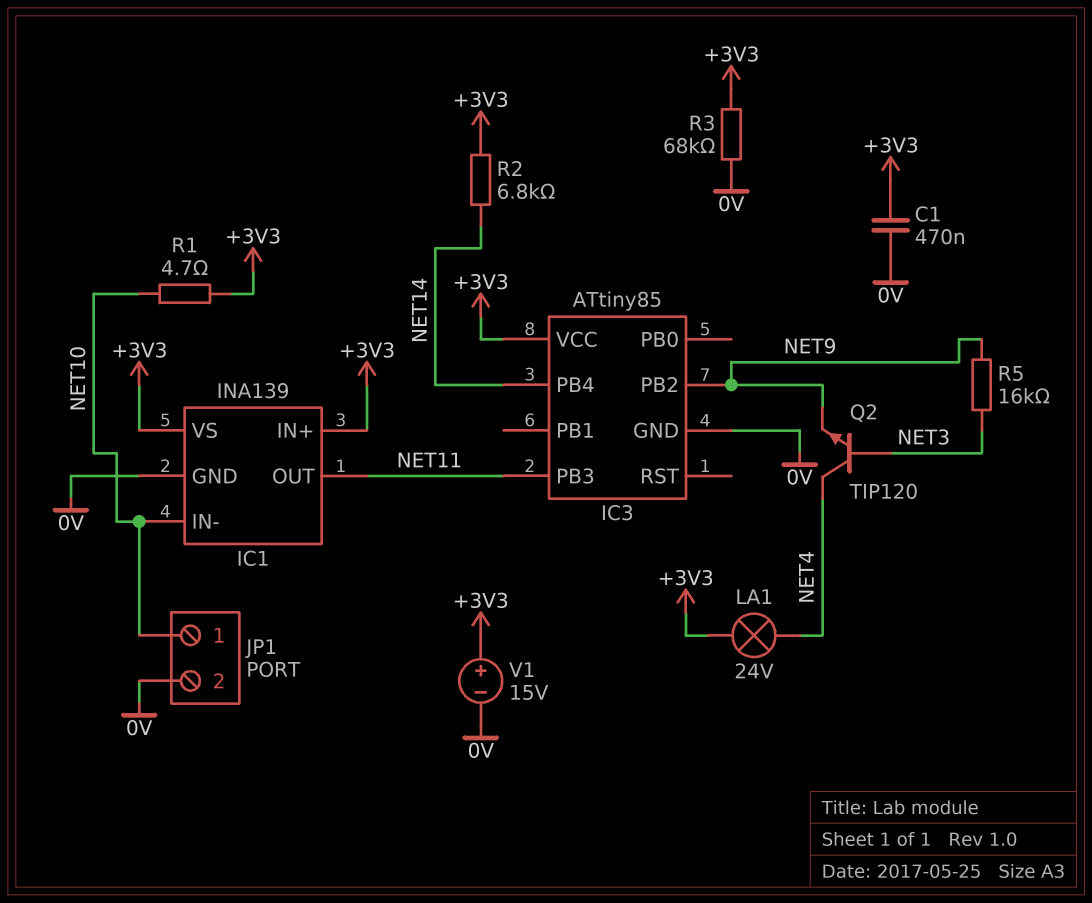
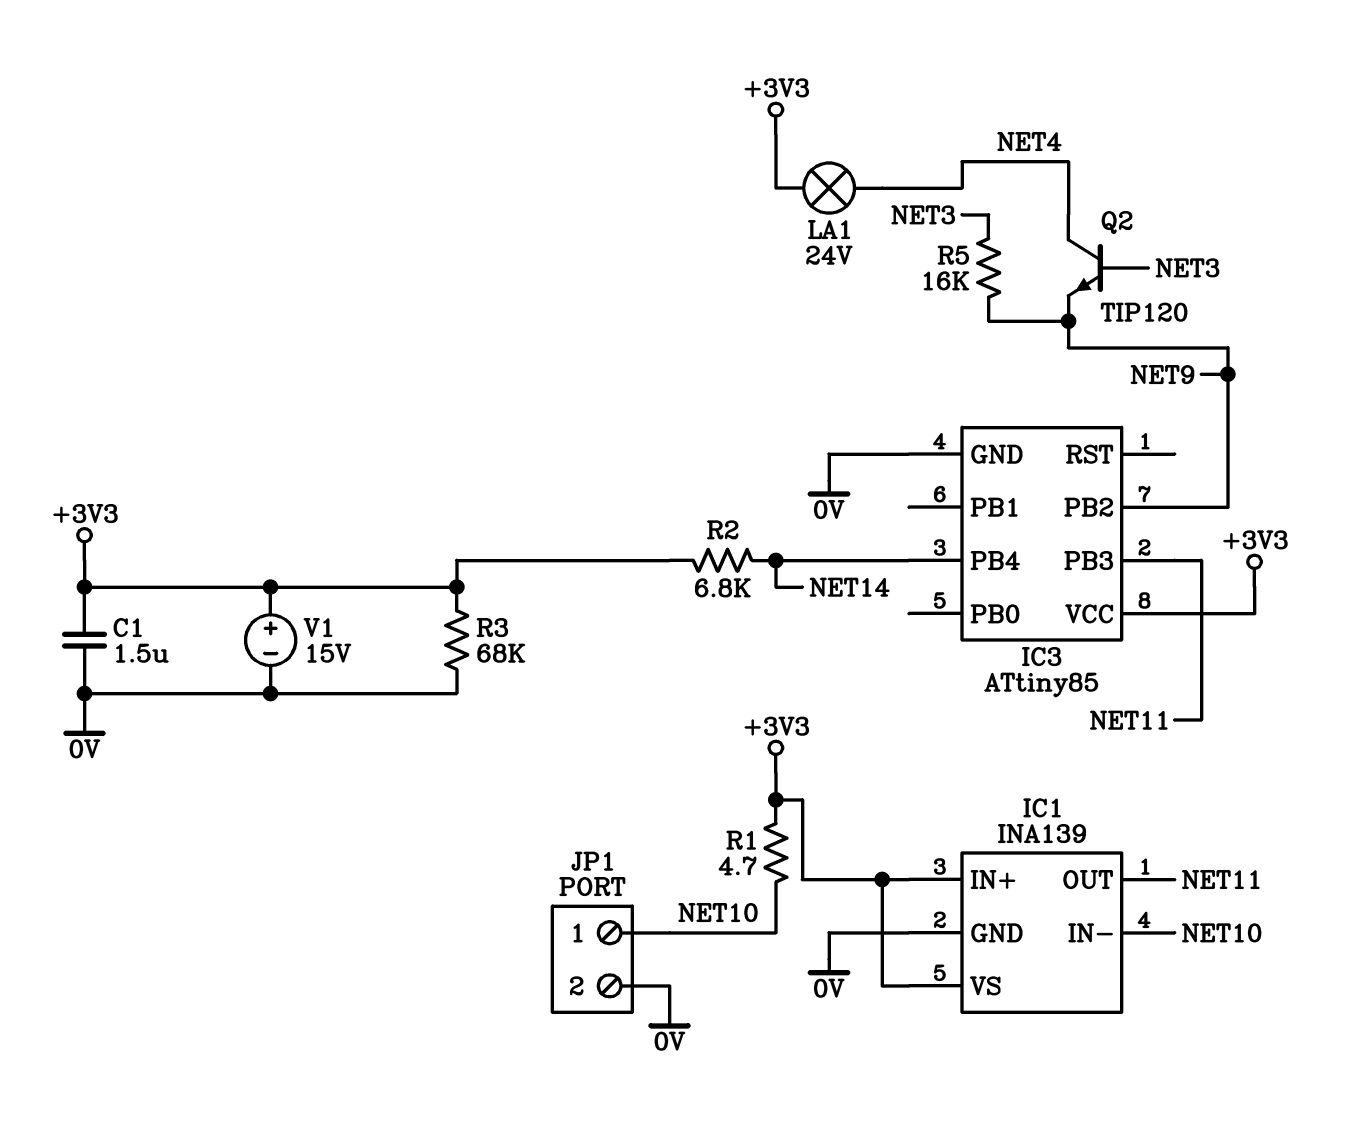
C1: 470nF (+3V3, 0V) -> 1.5uF (+3V3, 0V)

